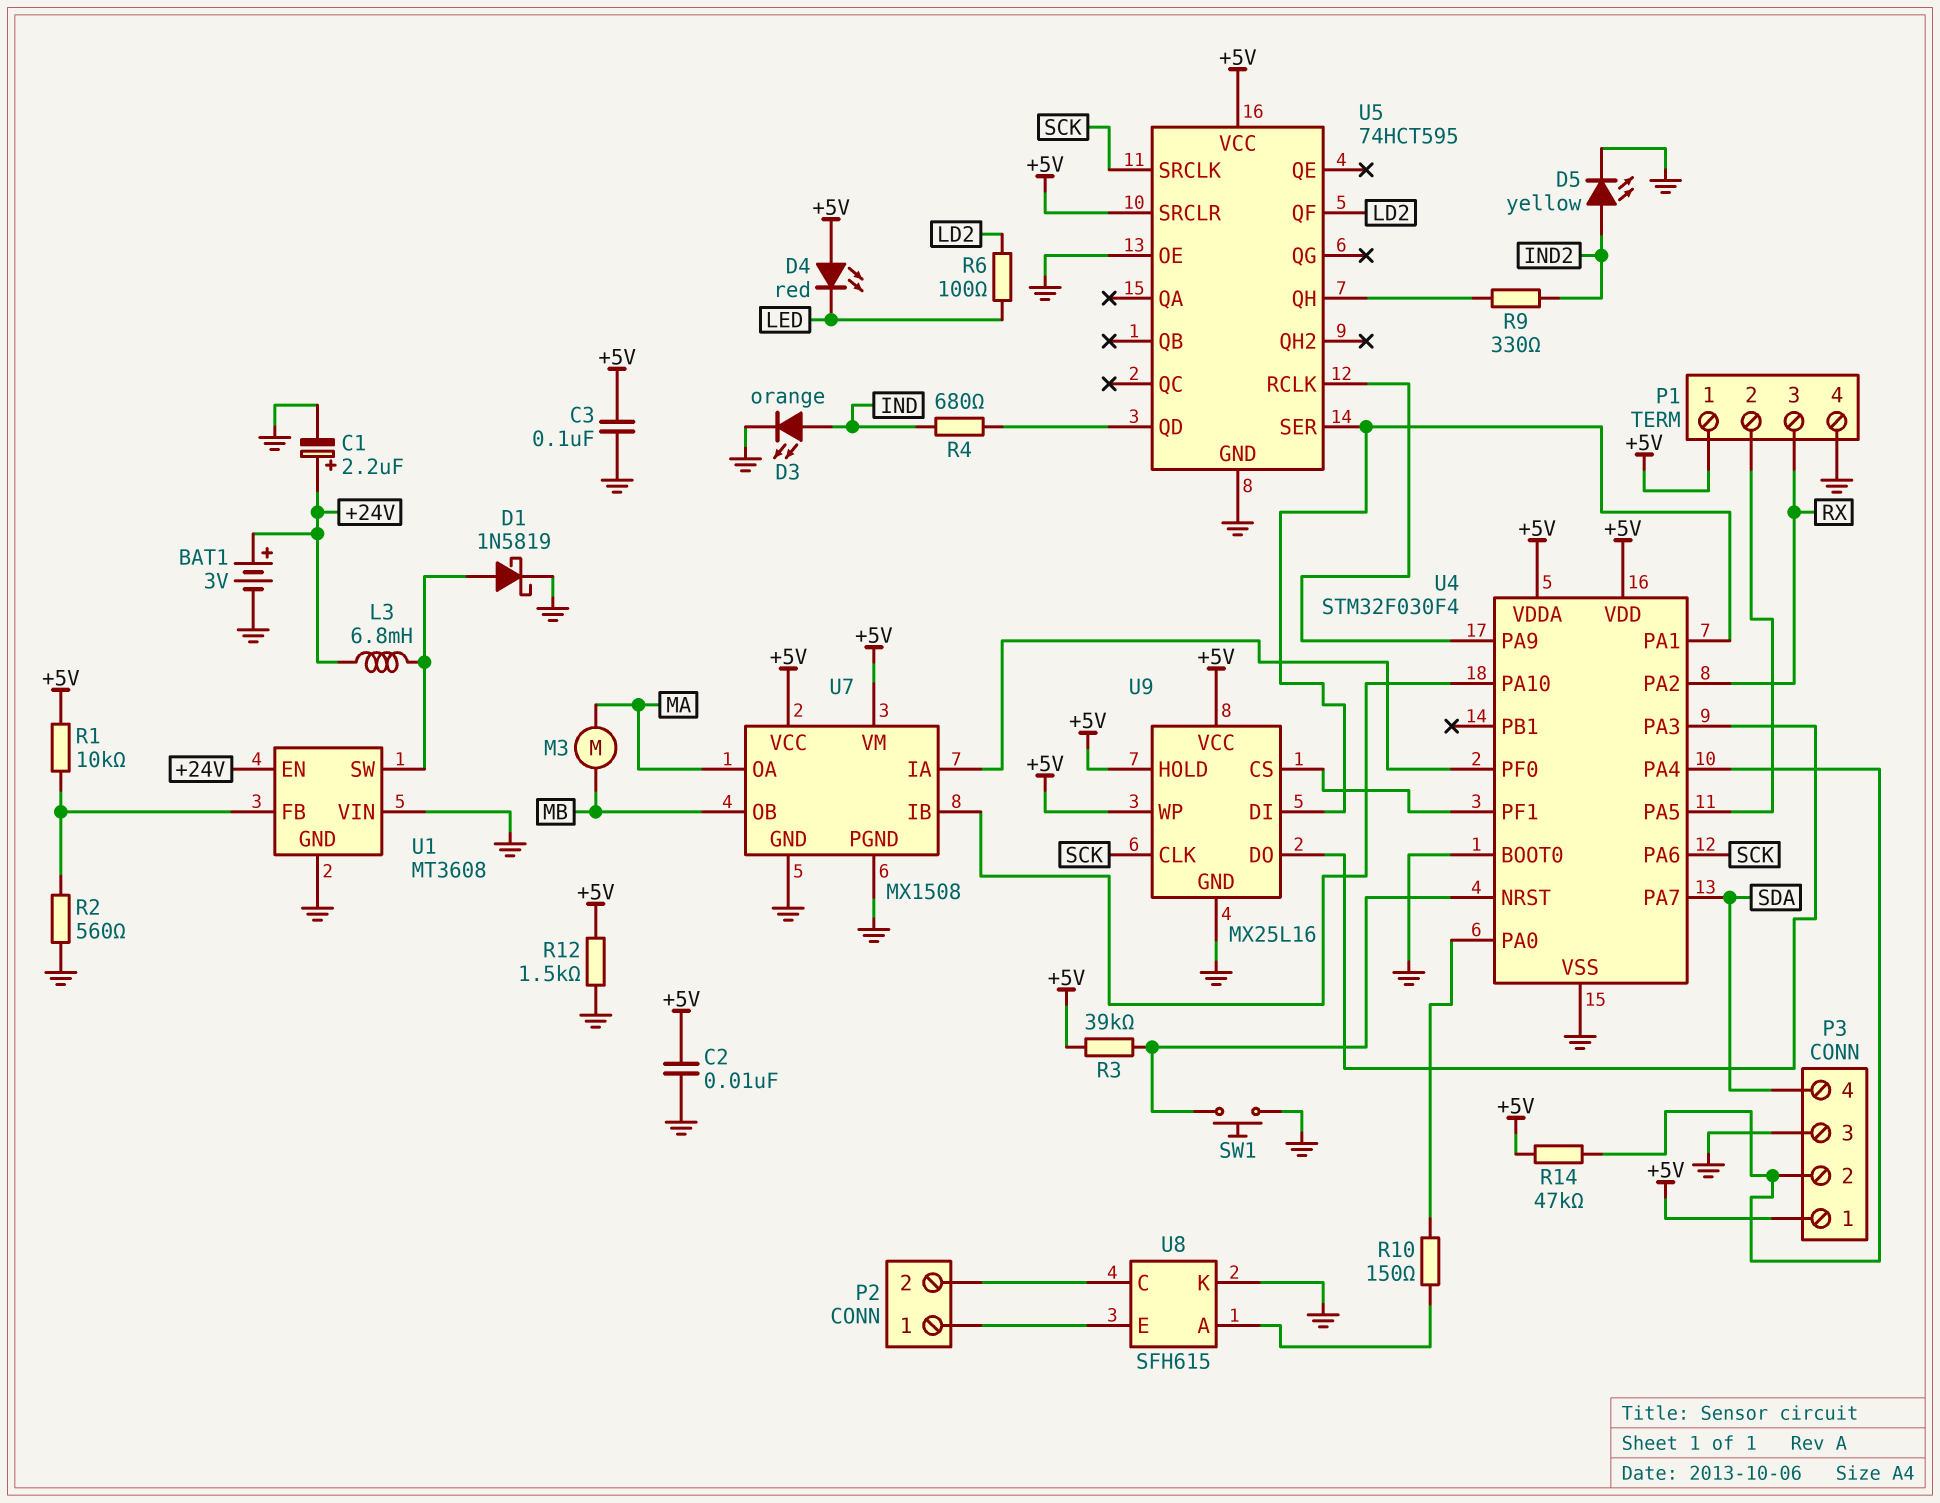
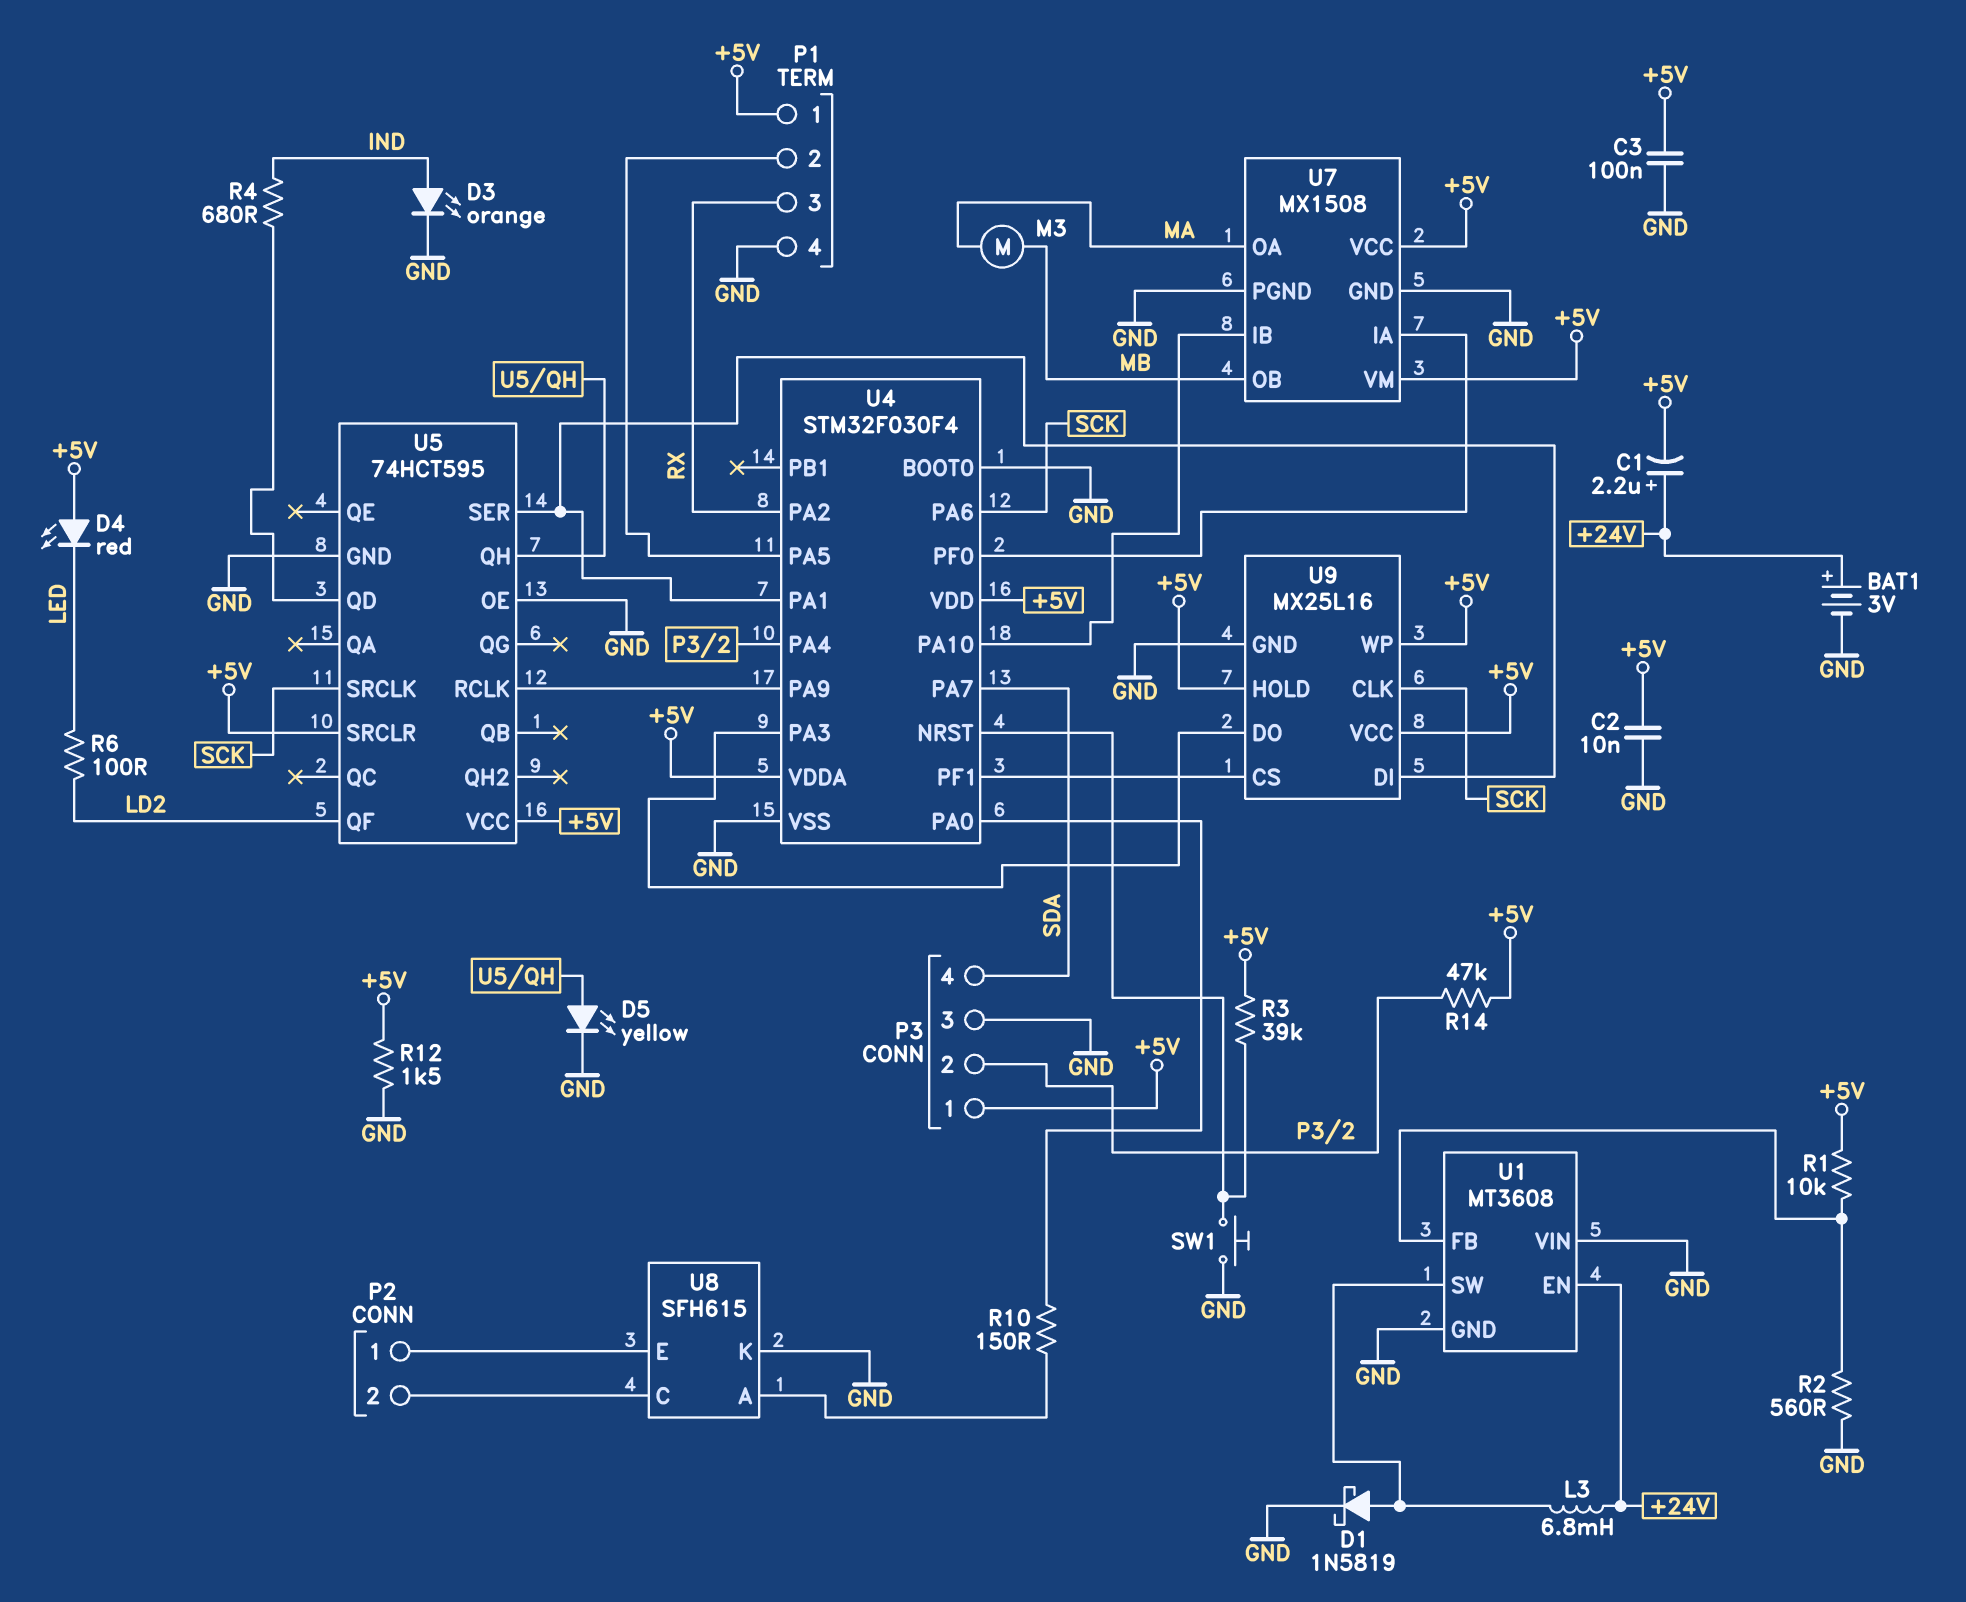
C1: 2.2uF (plus +24V, minus GND) -> 2.2uF (plus +24V, minus +5V)
D5: LED yellow (A IND2, K GND) -> LED yellow (A U5/QH, K GND)
R9: 330 (IND2, U5/QH) -> none

